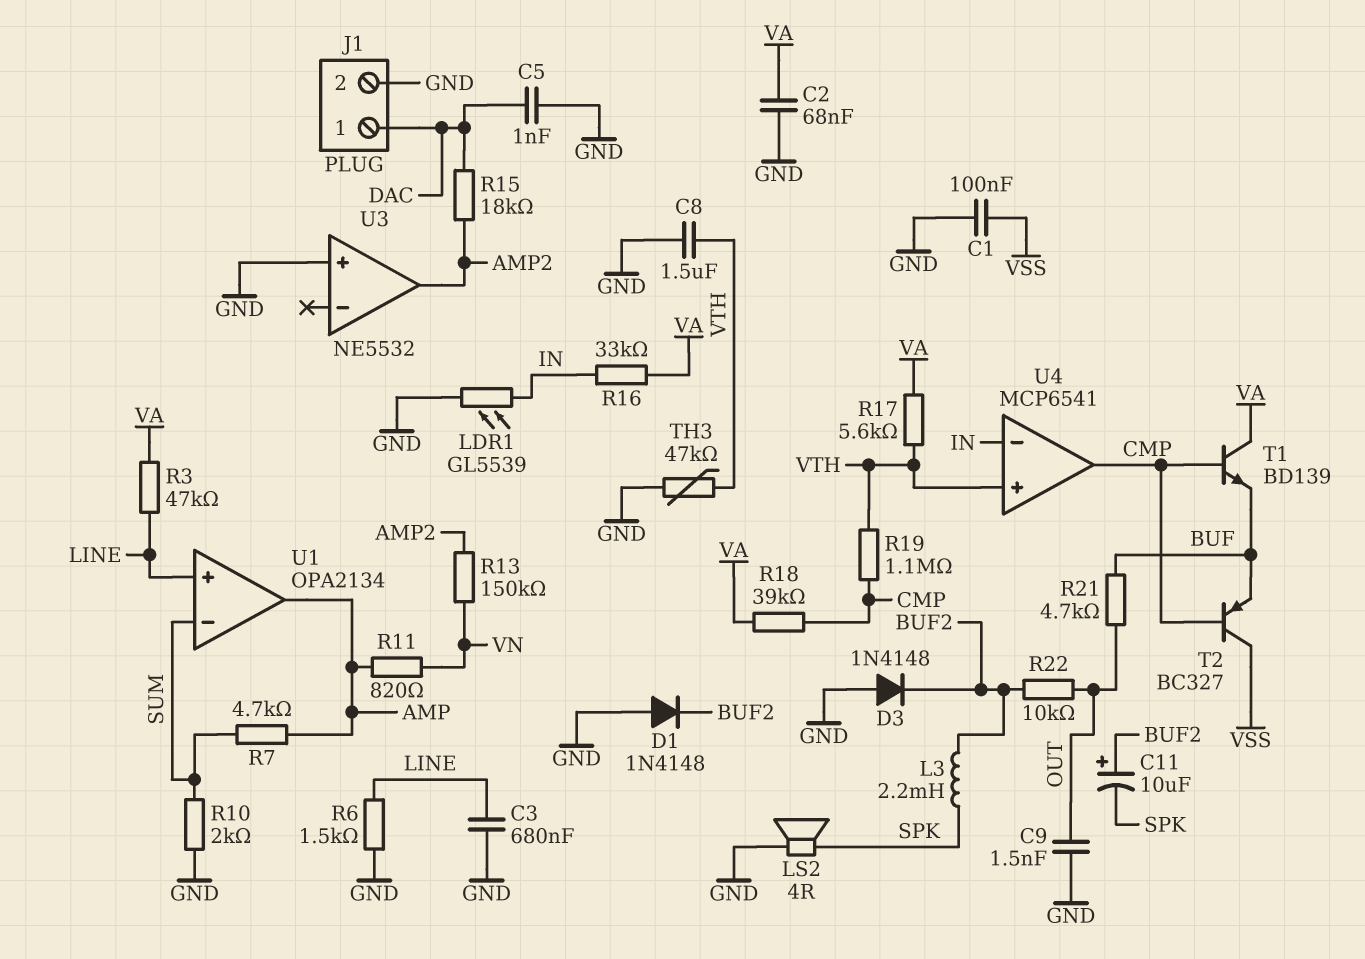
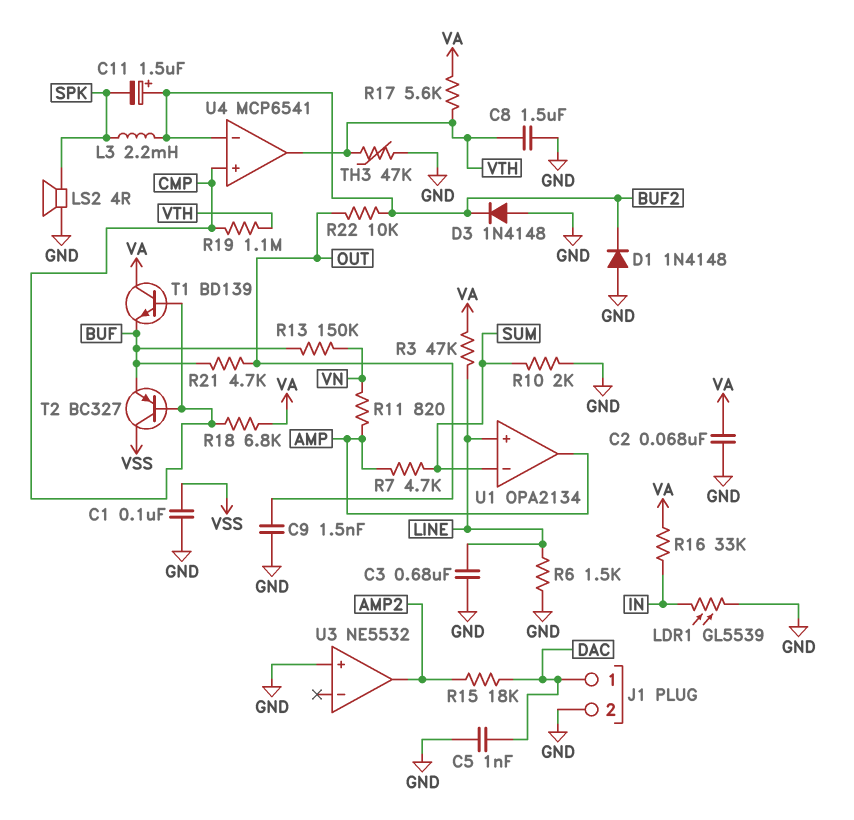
C11: 10uF (plus BUF2, minus SPK) -> 1.5uF (plus BUF2, minus SPK)
R13: 150k (AMP2, VN) -> 150k (BUF, VN)
R18: 39k (CMP, VA) -> 6.8k (CMP, VA)
U4 pin in+: VTH -> CMP
U4 pin in-: IN -> BUF2
U4 pin out: CMP -> VTH

